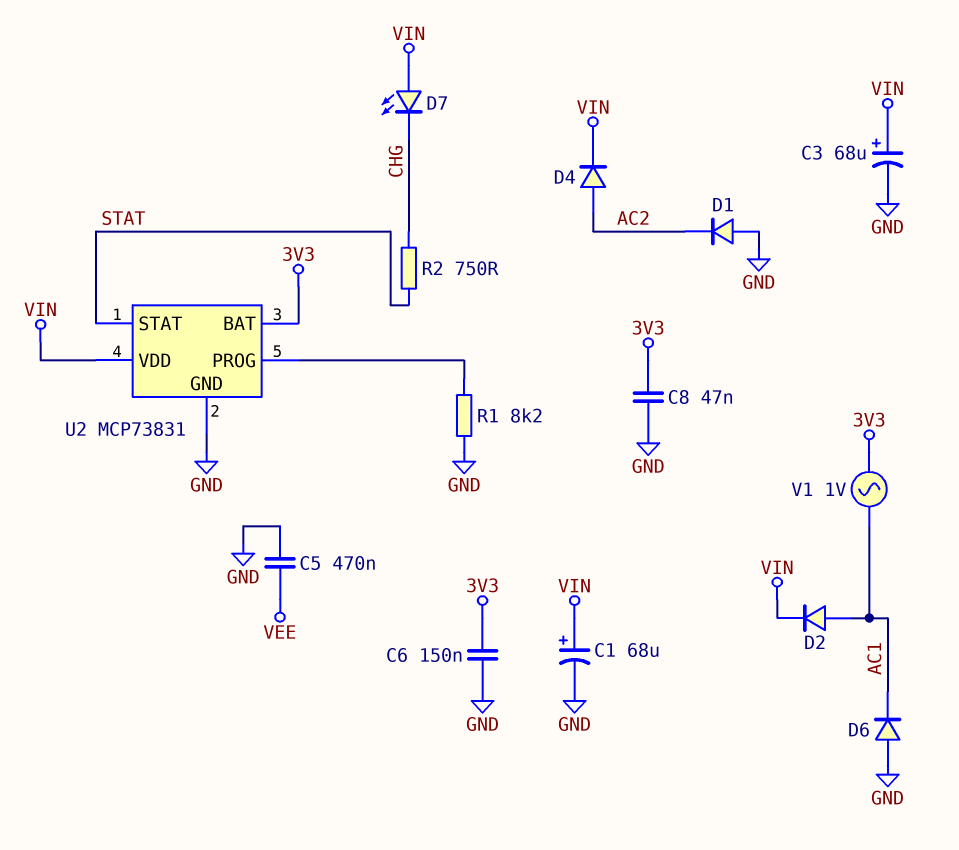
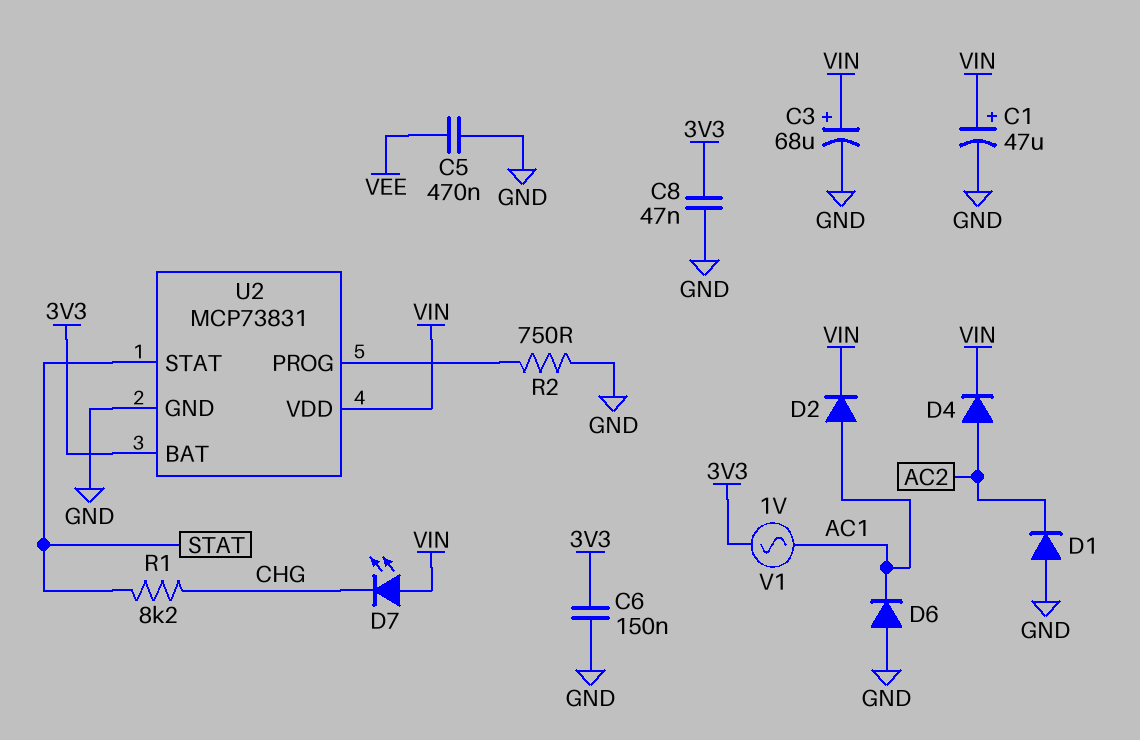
C1: 68uF (plus VIN, minus GND) -> 47uF (plus VIN, minus GND)
R1: 8.2k (GND, U2/PROG) -> 8.2k (CHG, STAT)
R2: 750 (CHG, STAT) -> 750 (GND, U2/PROG)

